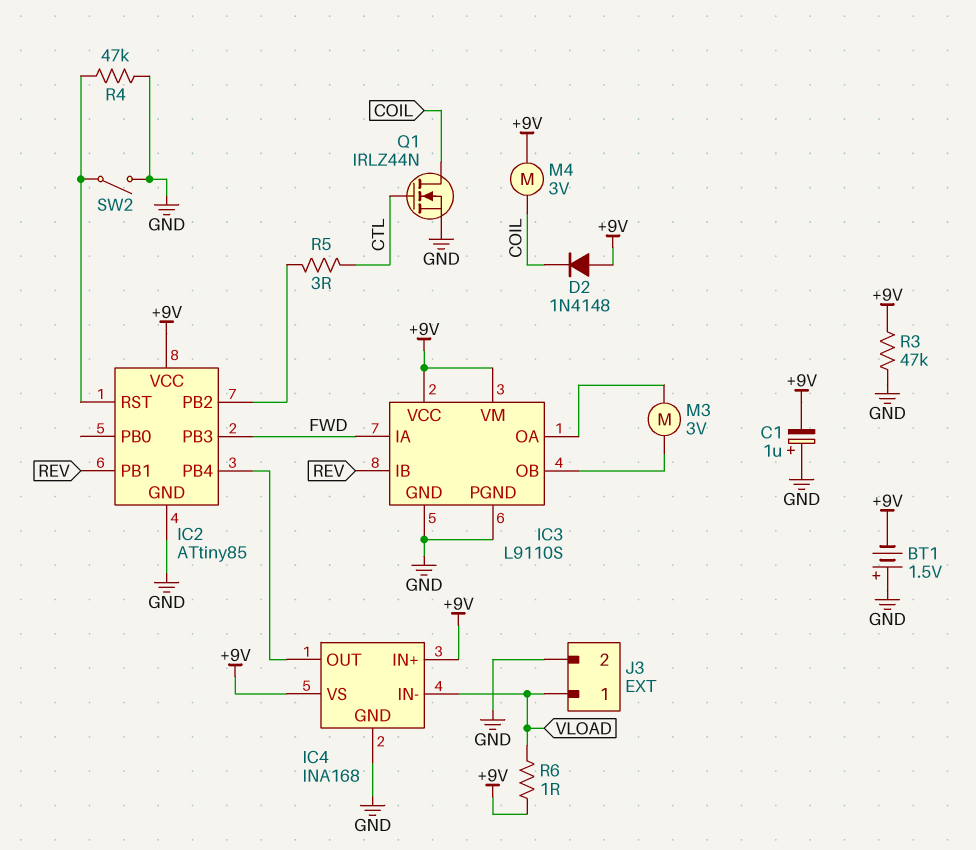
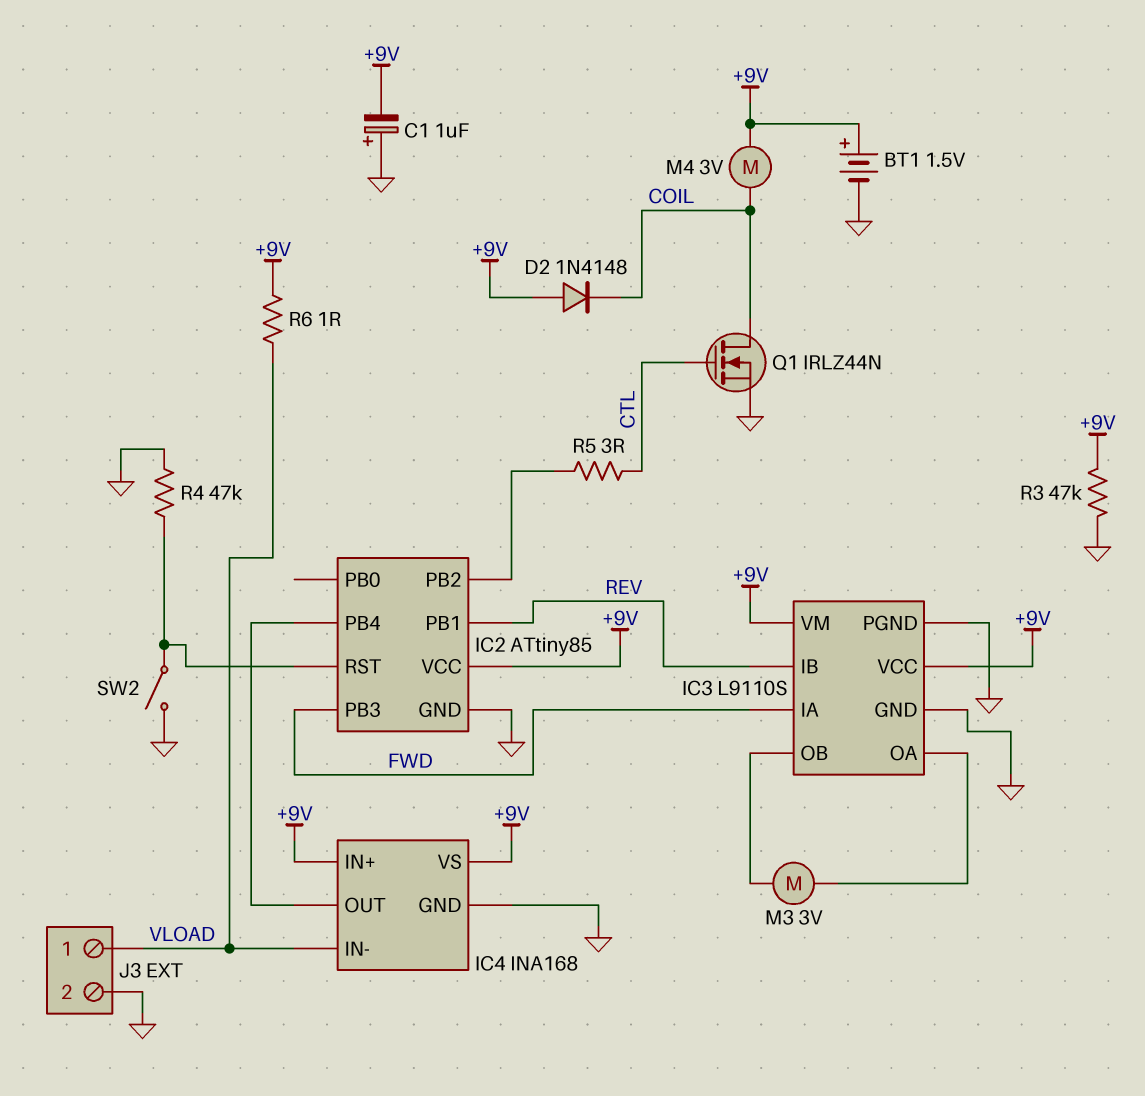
BT1: 1.5V (plus GND, minus +9V) -> 1.5V (plus +9V, minus GND)

